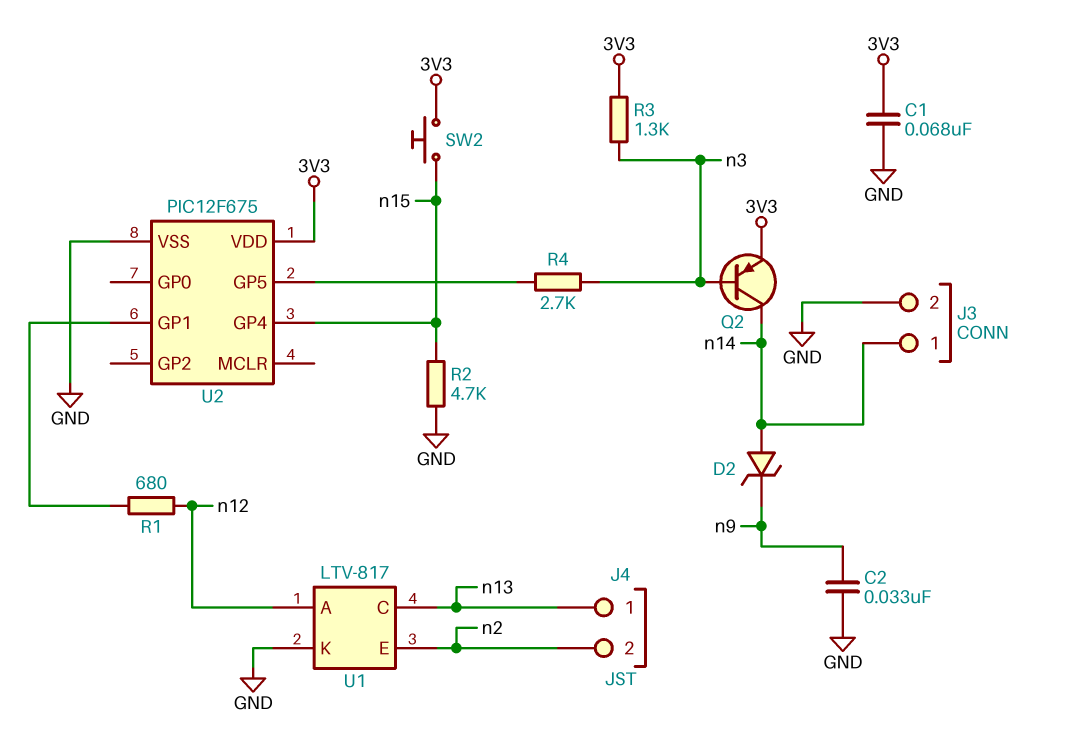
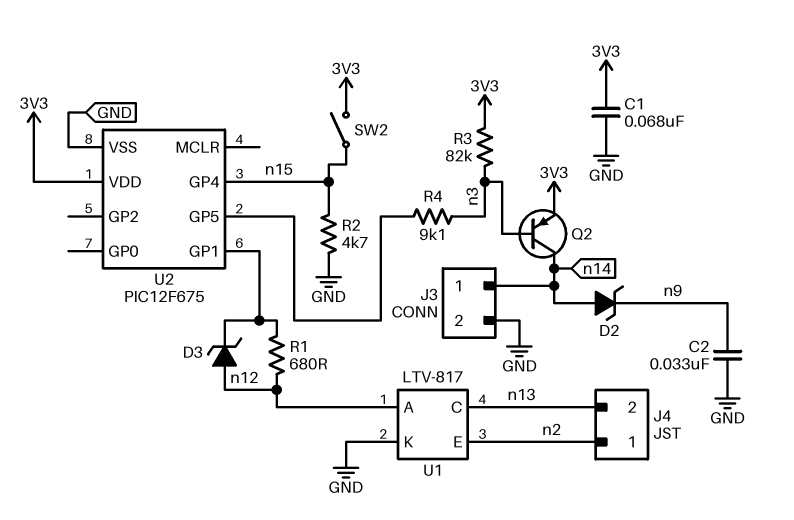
D3: none -> zener (A n12, K U2/GP1)
J4 pin 1: n13 -> n2
J4 pin 2: n2 -> n13
R3: 1.3k (3V3, n3) -> 82k (3V3, n3)
R4: 2.7k (U2/GP5, n3) -> 9.1k (U2/GP5, n3)
SW2: button (3V3, n15) -> switch (3V3, n15)

